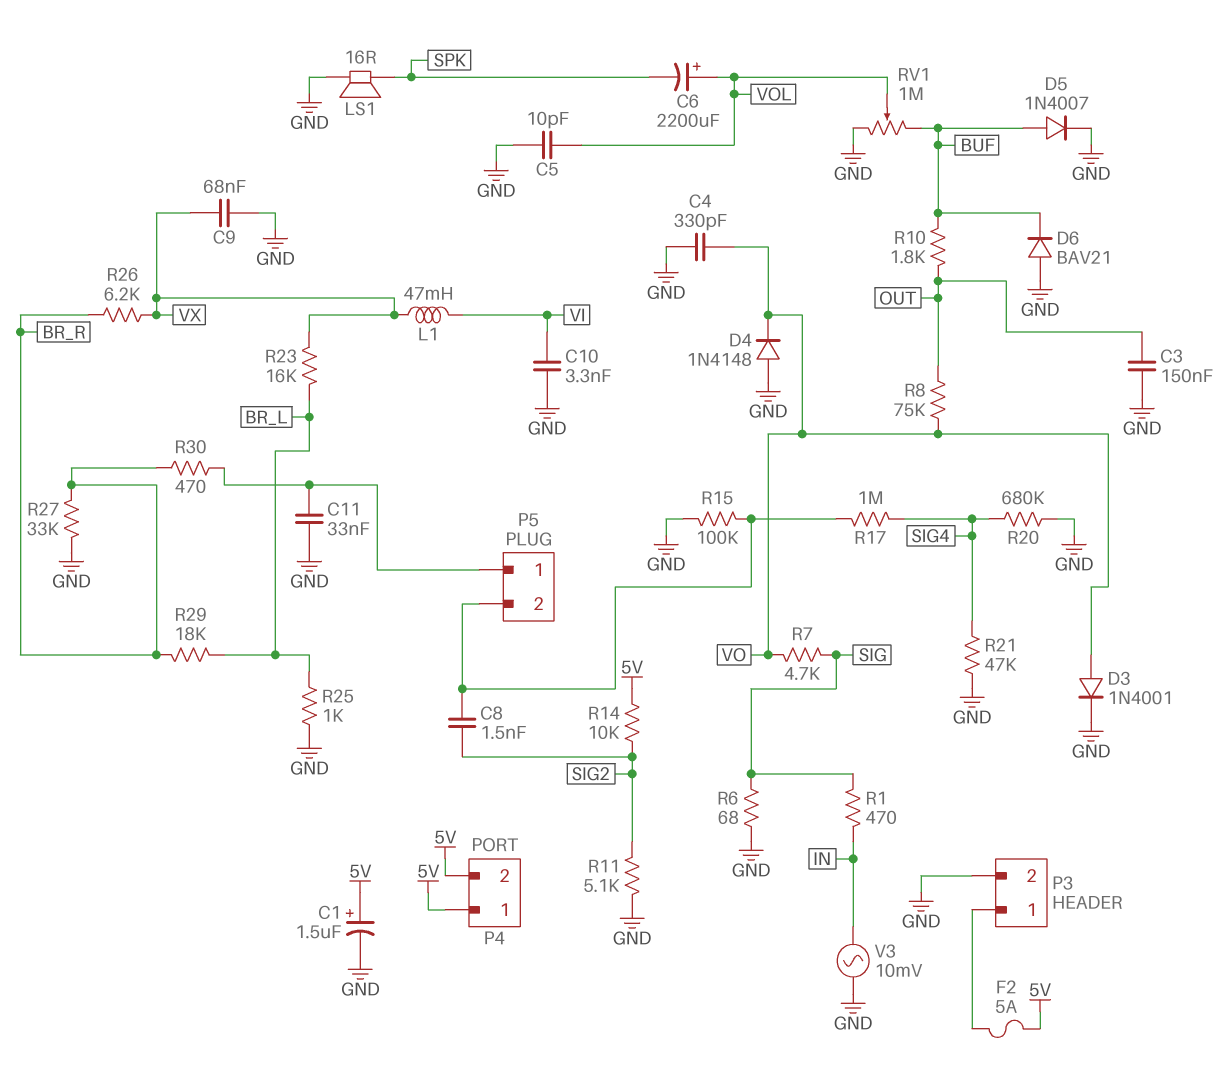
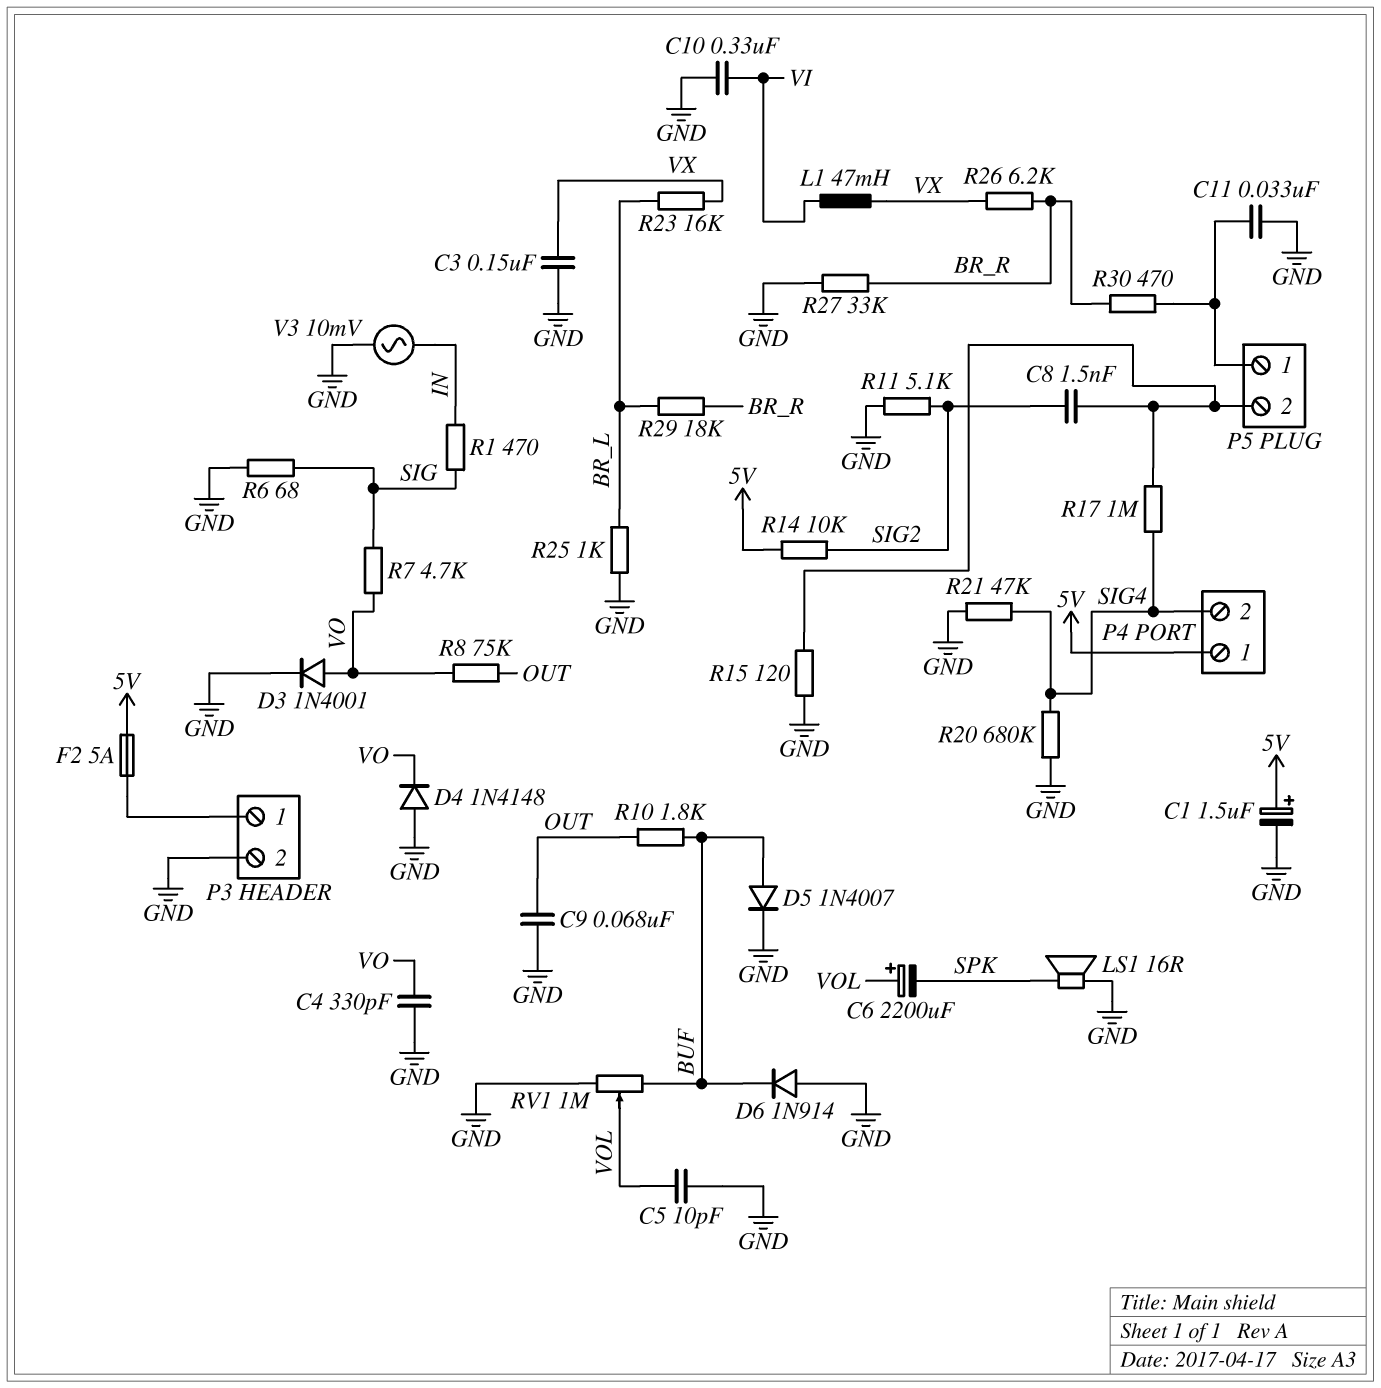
C3: 150nF (GND, OUT) -> 150nF (GND, VX)
C9: 68nF (GND, VX) -> 68nF (GND, OUT)
C10: 3.3nF (GND, VI) -> 330nF (GND, VI)
D6: diode BAV21 (A GND, K BUF) -> diode 1N914 (A GND, K BUF)
P4 pin 2: 5V -> SIG4
R15: 100k (GND, P5/2) -> 120 (GND, P5/2)

